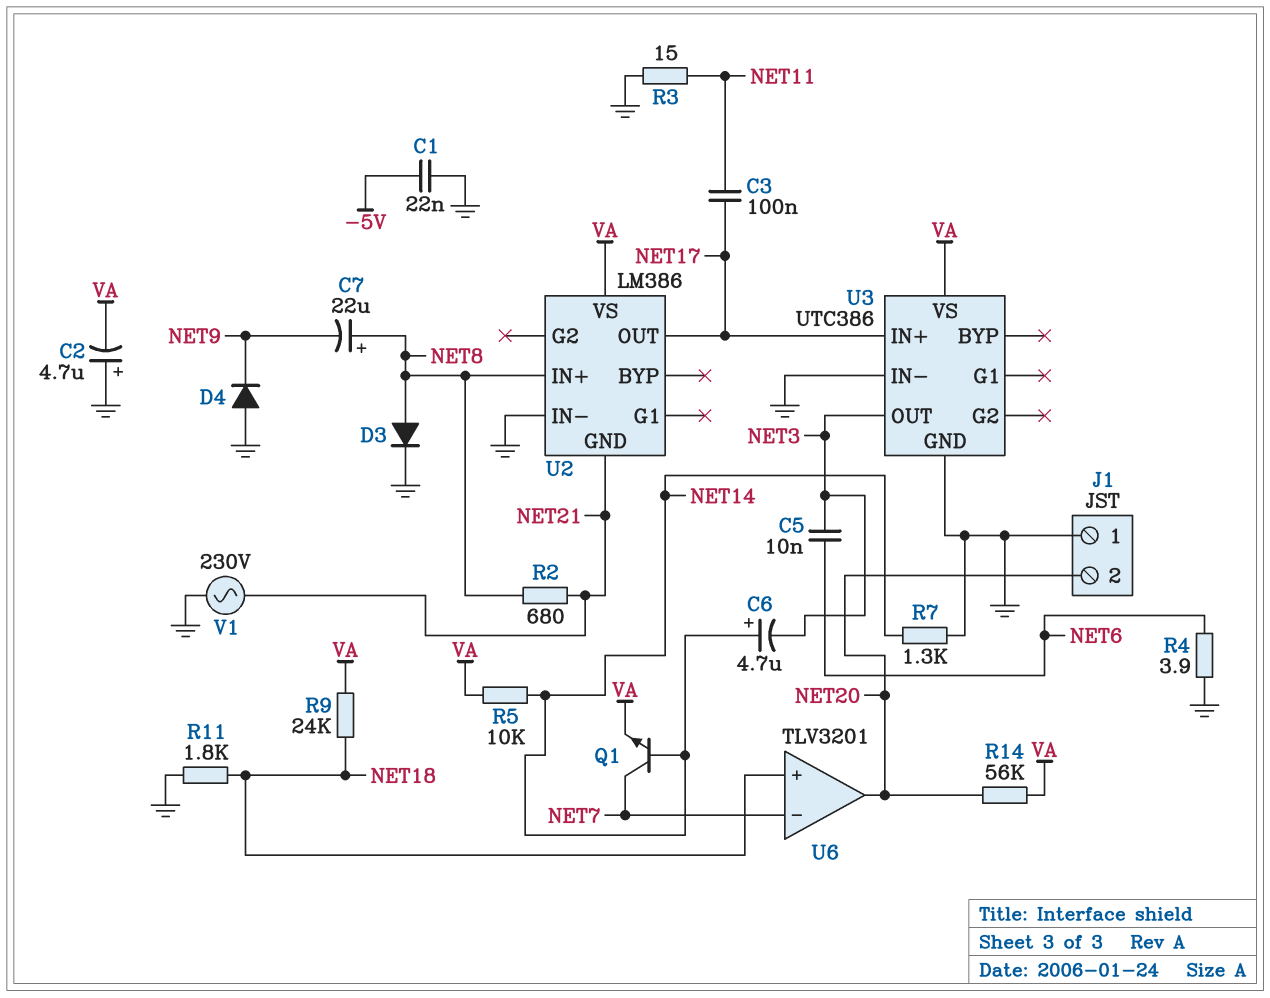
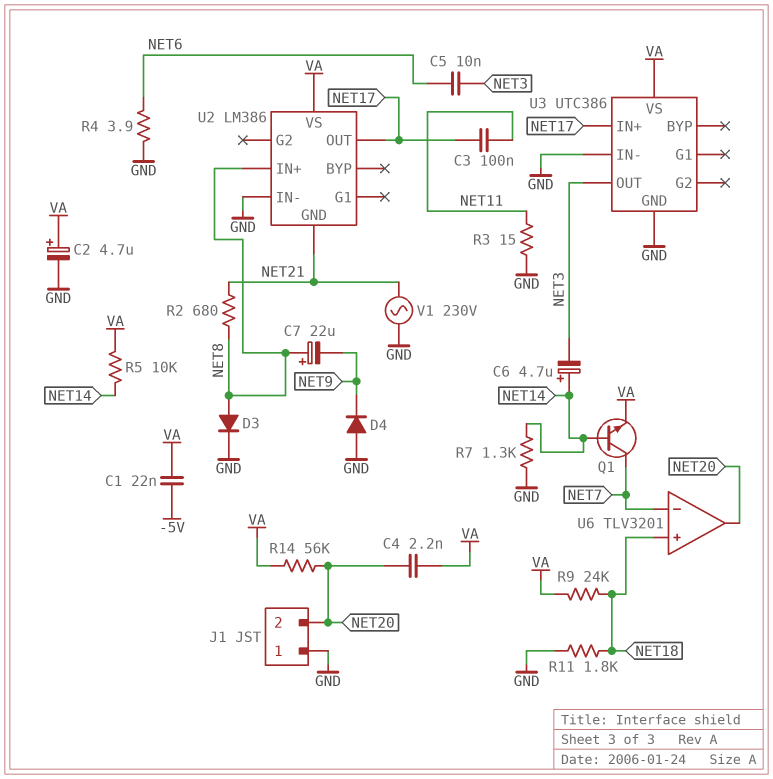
C1: 22nF (-5V, GND) -> 22nF (-5V, VA)
C2: 4.7uF (plus GND, minus VA) -> 4.7uF (plus VA, minus GND)
C4: none -> 2.2nF (NET20, VA)

